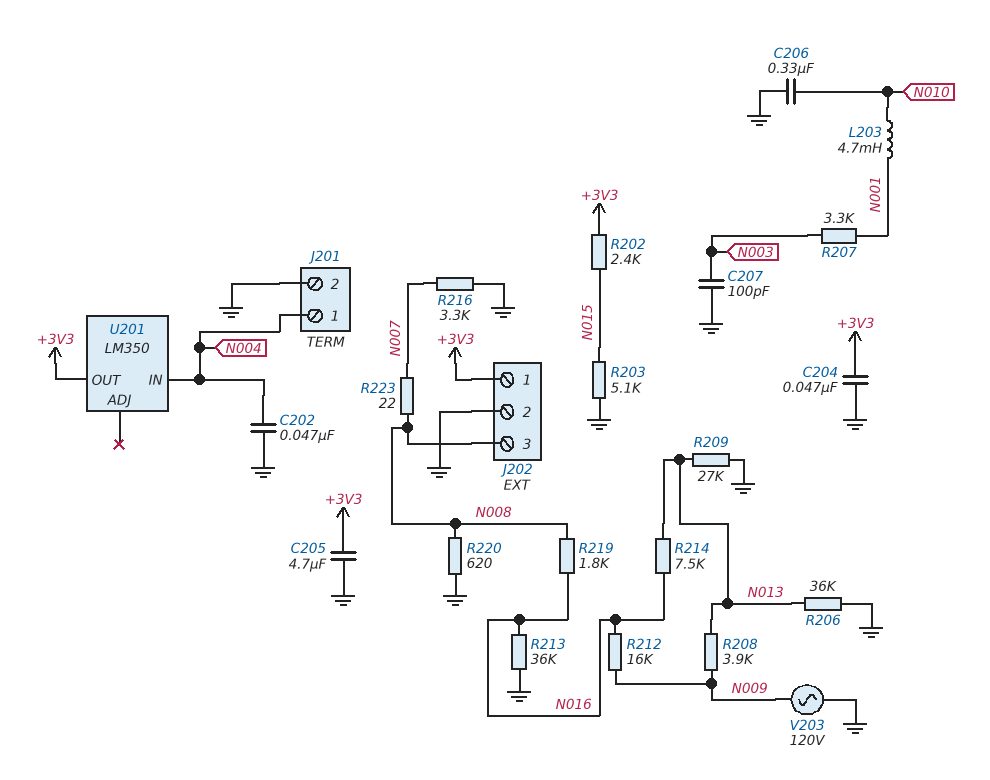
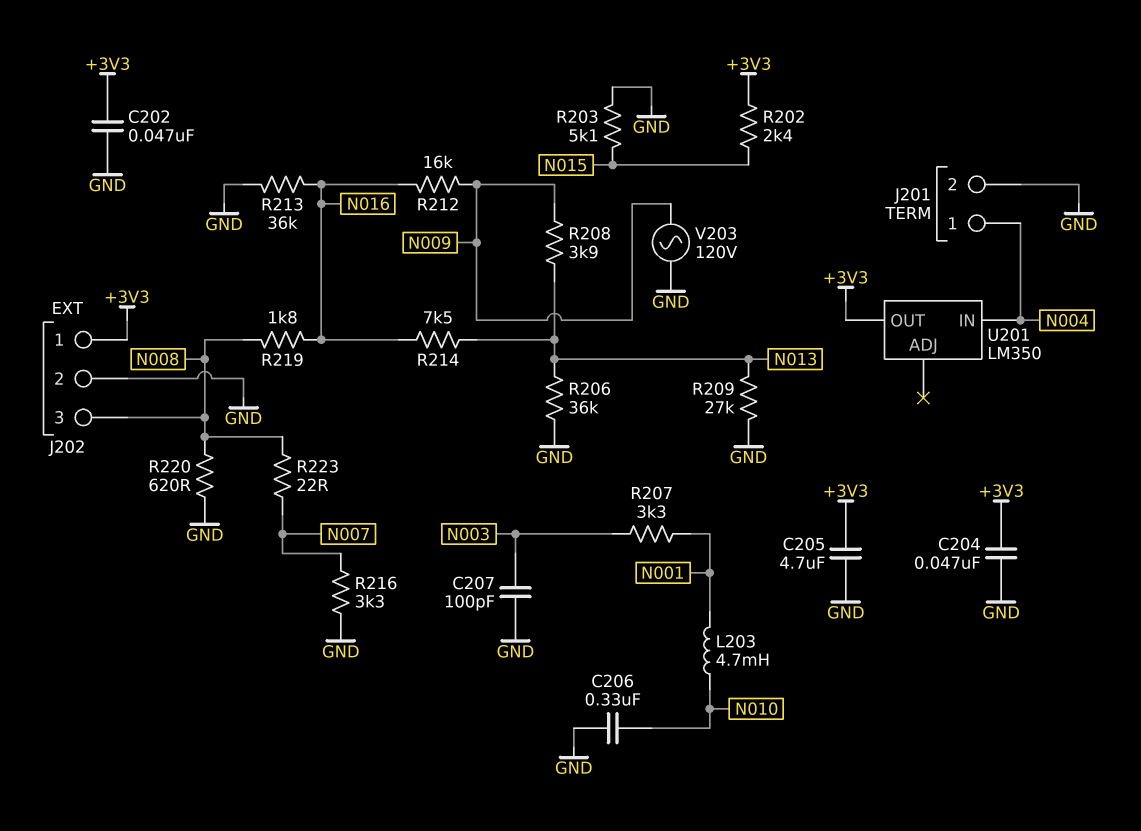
C202: 47nF (GND, N004) -> 47nF (+3V3, GND)

